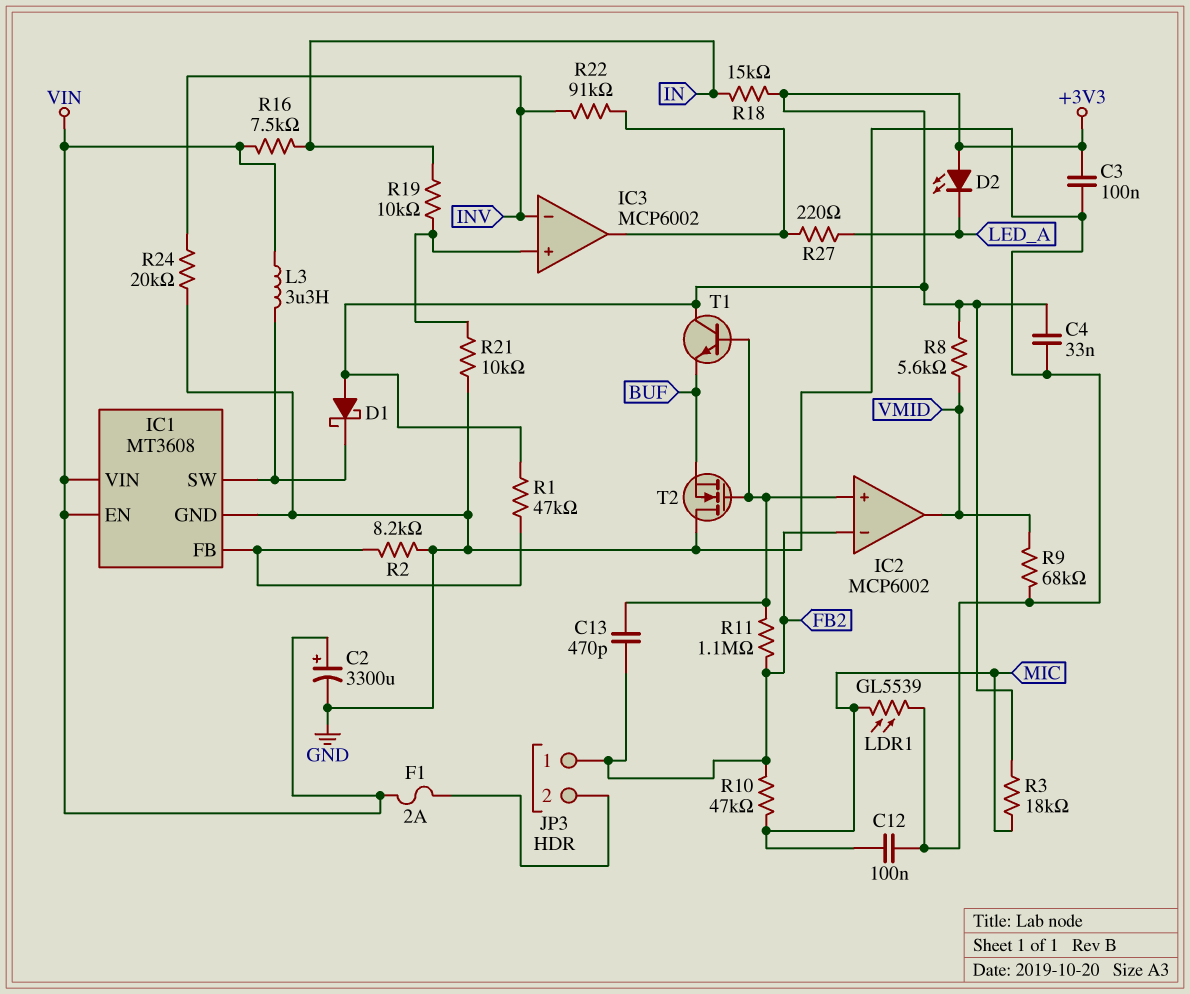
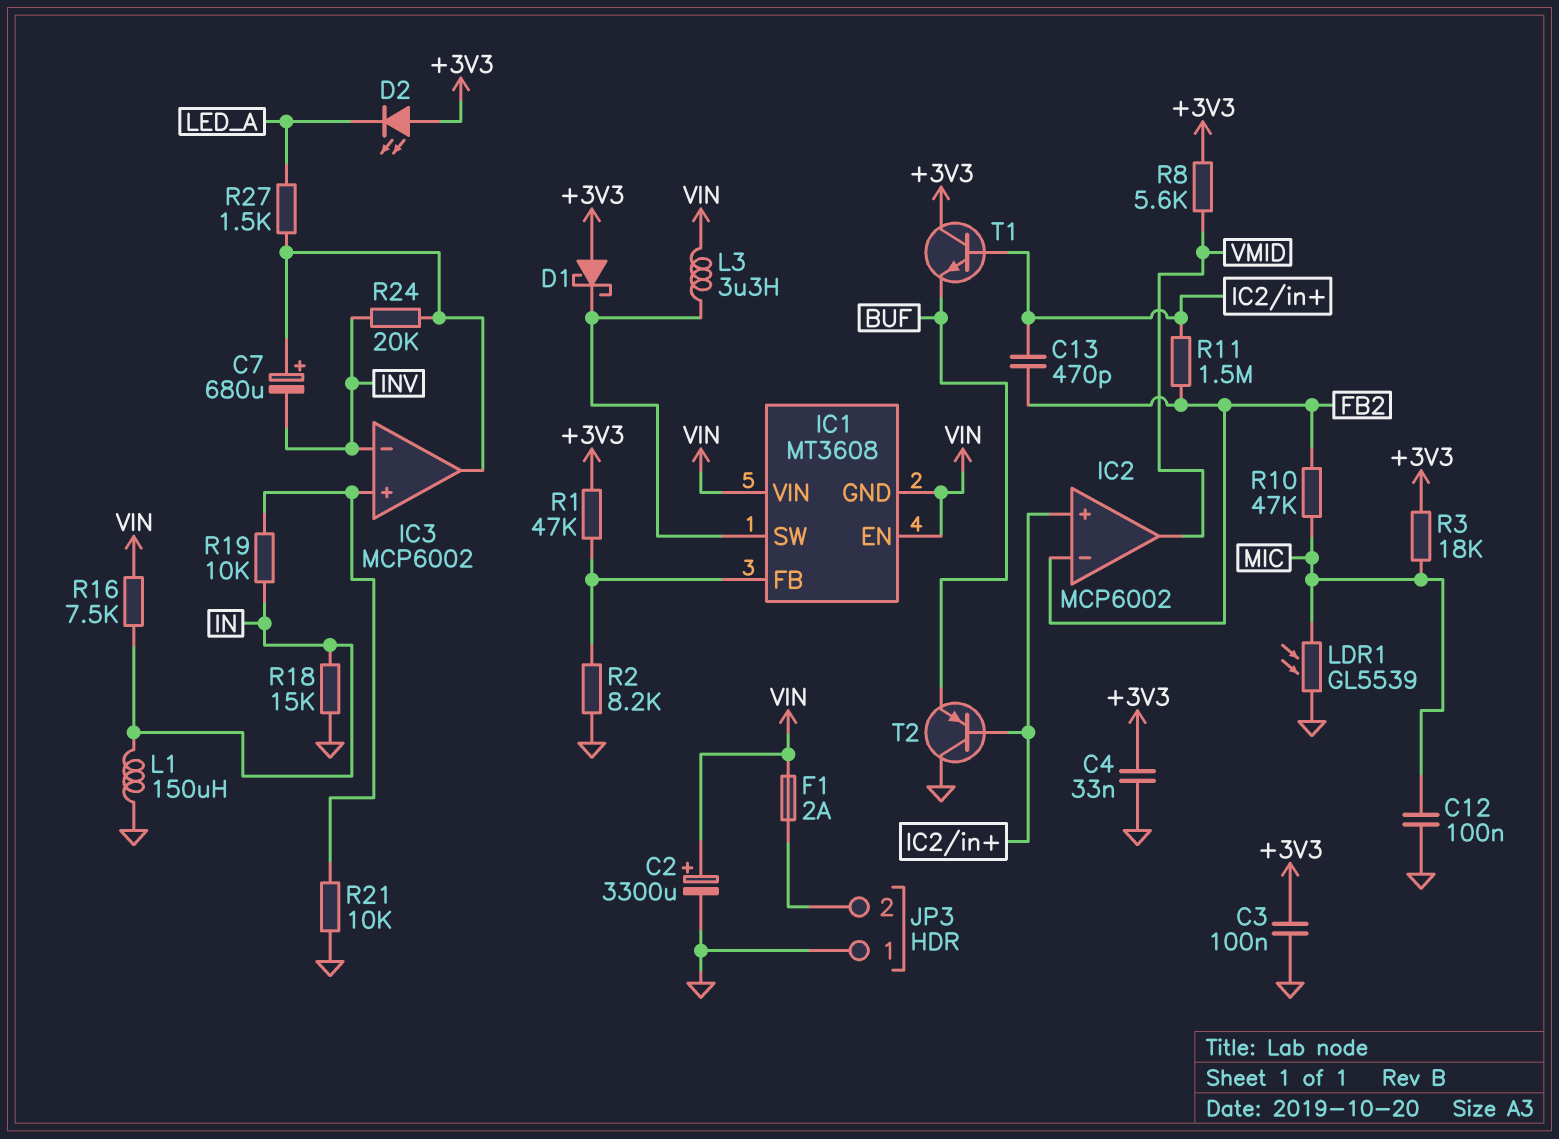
C7: none -> 680uF (plus IC3/out, minus INV)
IC1 pin GND: GND -> VIN
JP3 pin 1: FB2 -> GND
L1: none -> 150uH (GND, IN)
R9: 68k (GND, VMID) -> none
R11: 1.1M (FB2, IC2/in+) -> 1.5M (FB2, IC2/in+)
R18: 15k (+3V3, IN) -> 15k (GND, IN)
R22: 91k (IC3/out, INV) -> none
R24: 20k (GND, INV) -> 20k (IC3/out, INV)
R27: 220 (IC3/out, LED_A) -> 1.5k (IC3/out, LED_A)
T2: NMOS (G IC2/in+, D GND, S BUF) -> PNP (B IC2/in+, C GND, E BUF)

